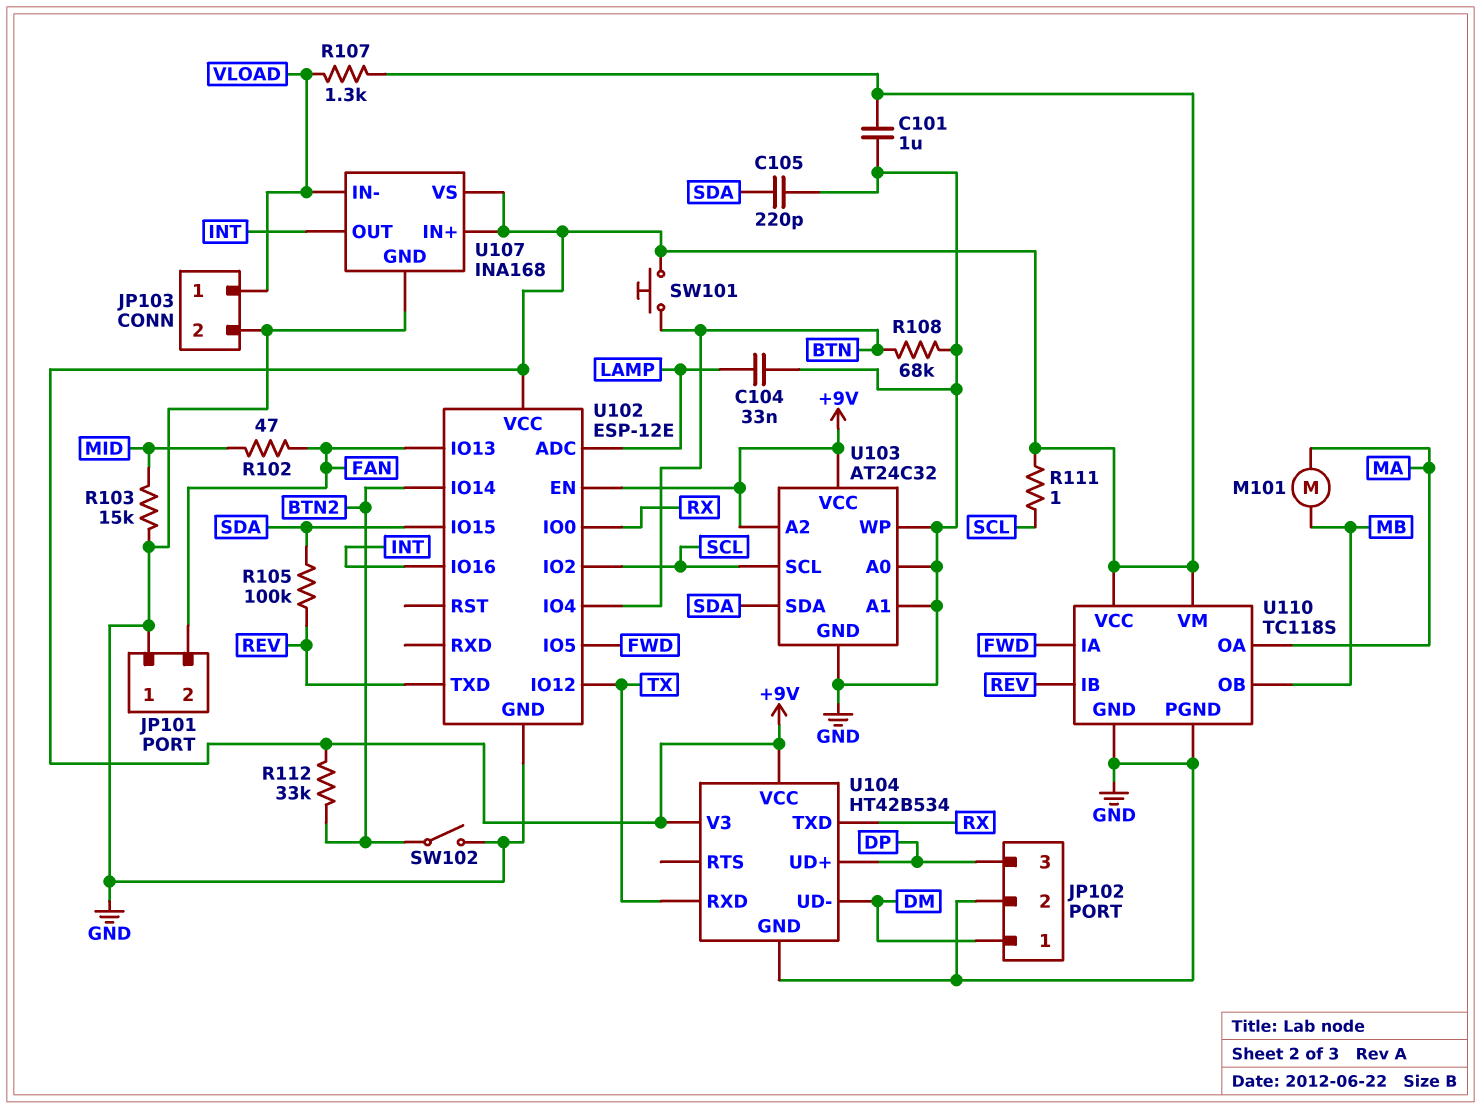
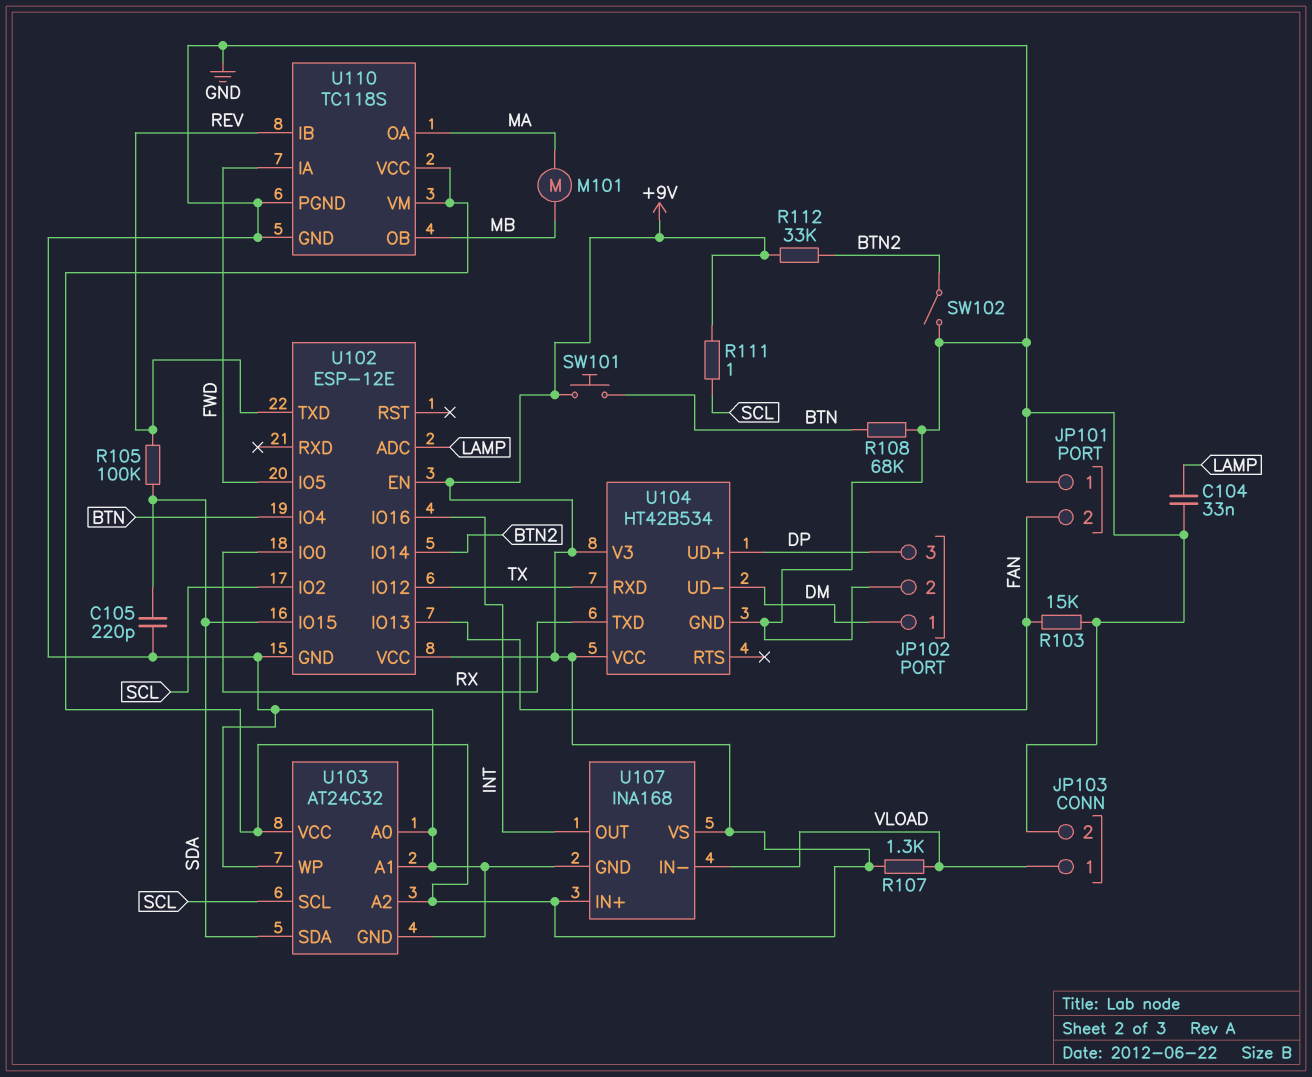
C101: 1uF (+9V, GND) -> none
R102: 47 (FAN, MID) -> none
R103: 15k (GND, MID) -> 15k (FAN, GND)

